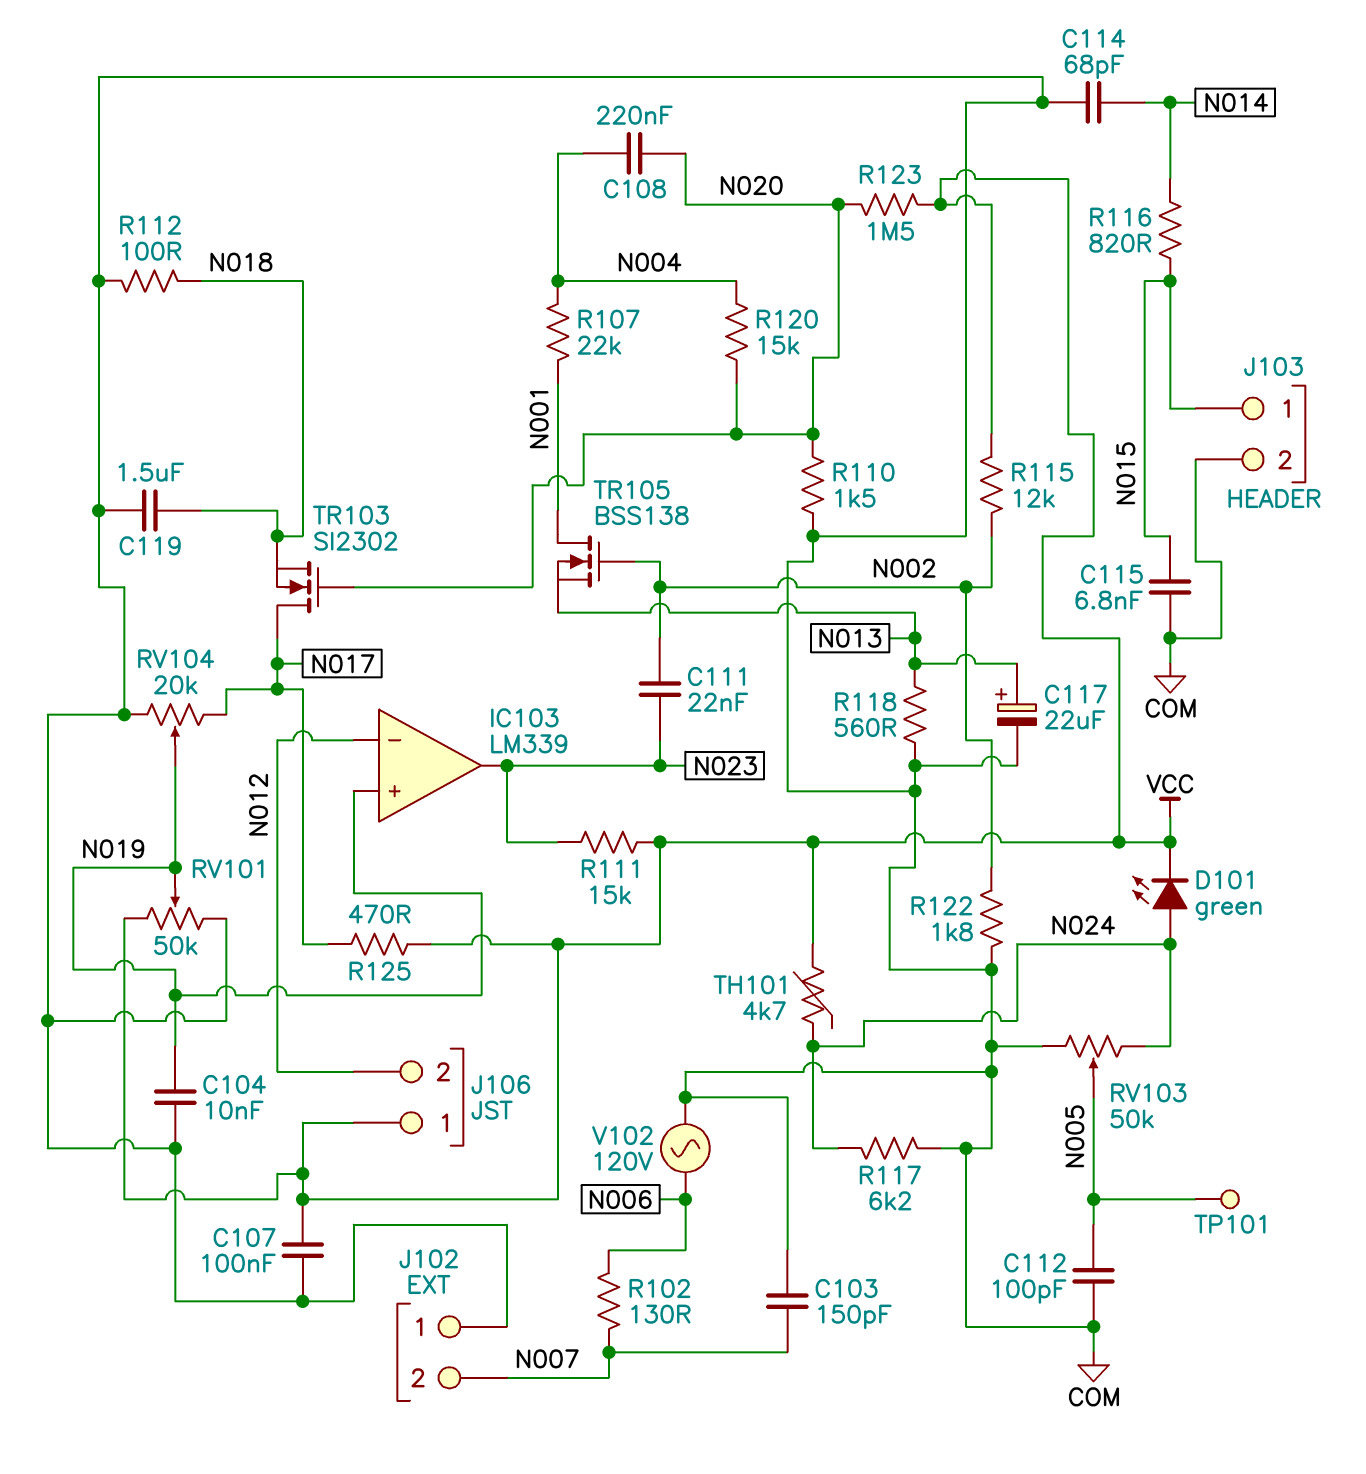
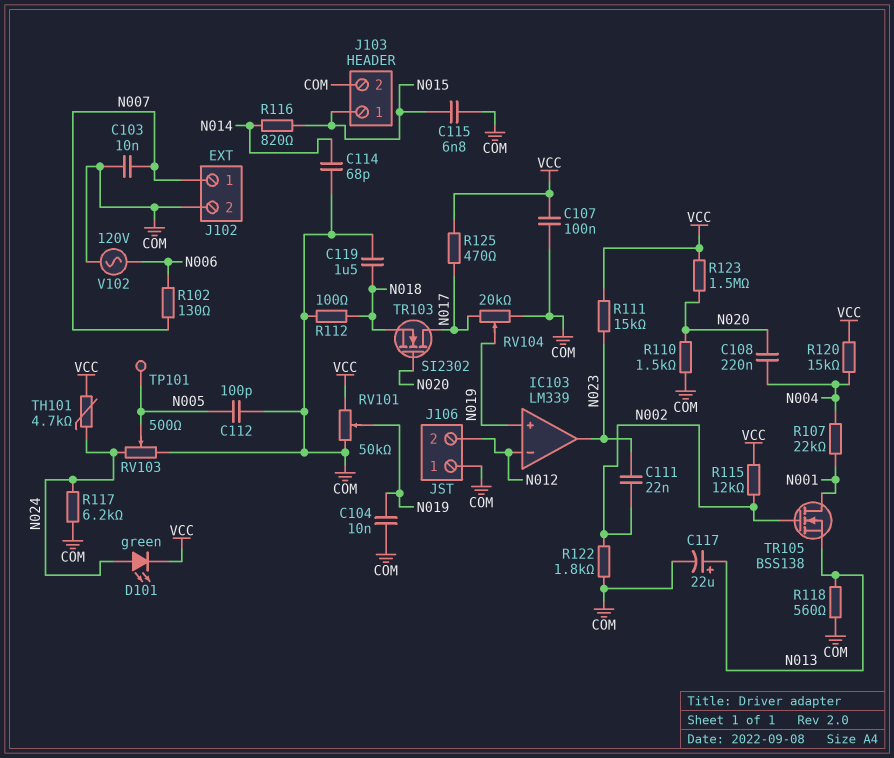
C103: 150pF (COM, N007) -> 10nF (COM, N007)
J102 pin 1: COM -> N007
J102 pin 2: N007 -> COM
J106 pin 1: VCC -> COM
R120: 15k (N004, N020) -> 15k (N004, VCC)
RV103: 50k (COM, N024, wiper N005) -> 500 (COM, N024, wiper N005)

